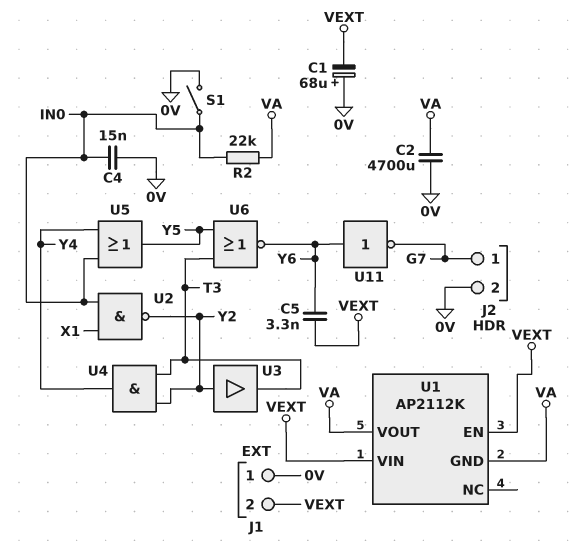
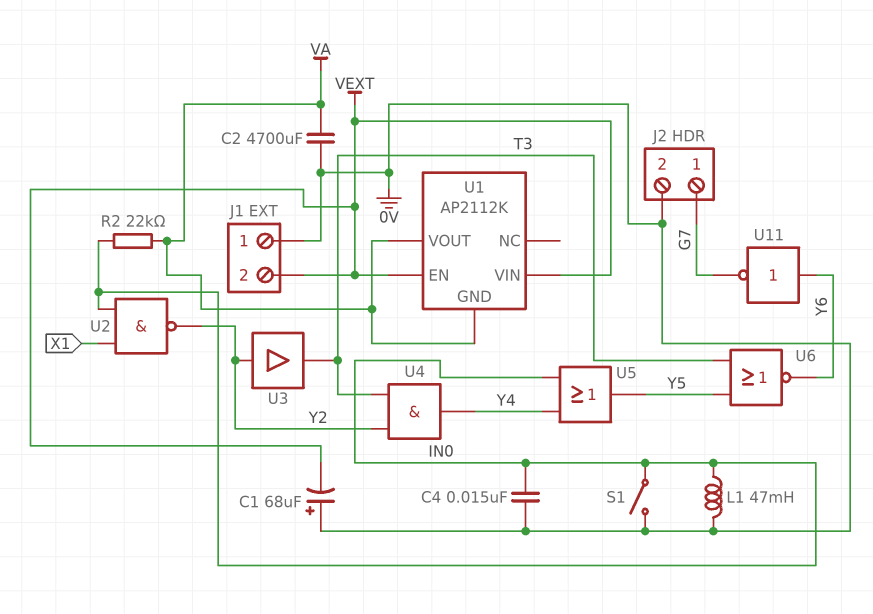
C5: 3.3nF (VEXT, Y6) -> none
L1: none -> 47mH (0V, IN0)

